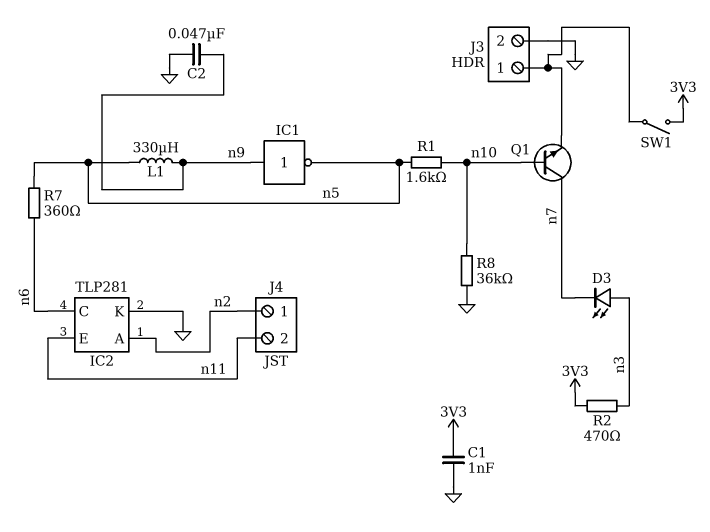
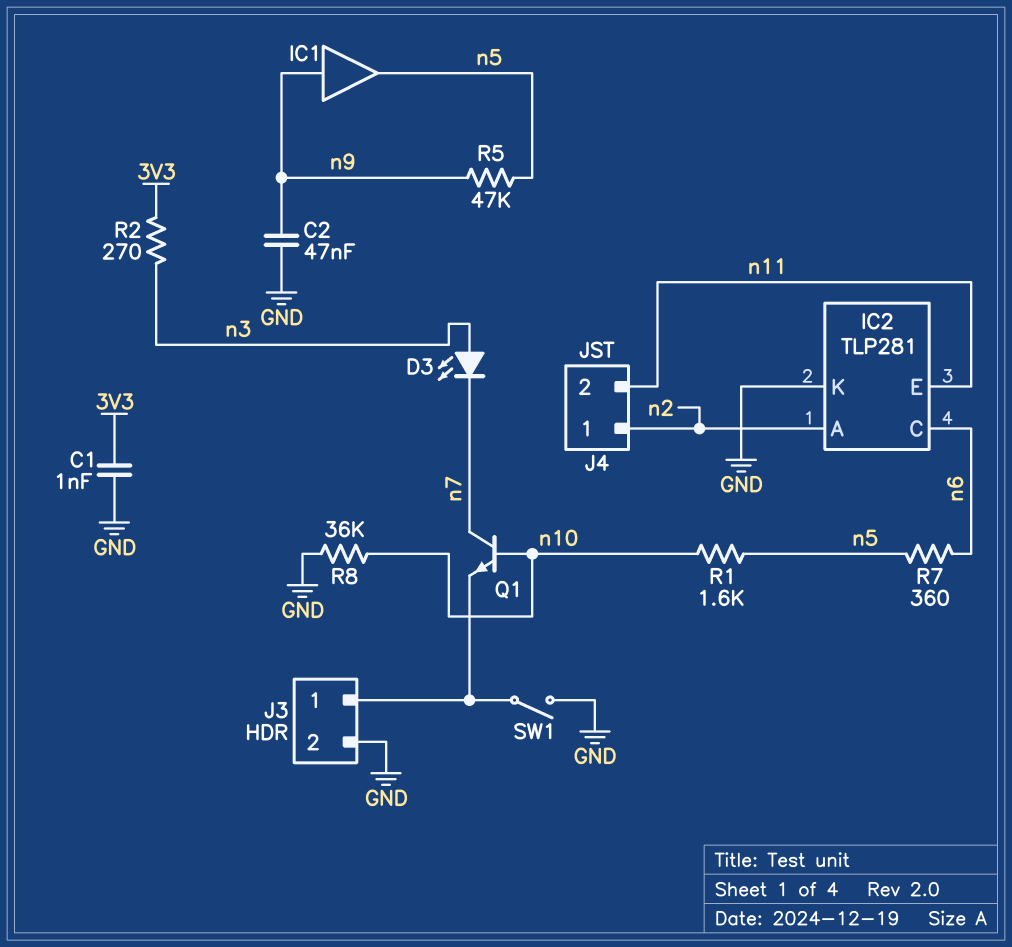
IC1: NOT (in n9, out n5) -> buffer (in n9, out n5)
L1: 330uH (n5, n9) -> none
R2: 470 (3V3, n3) -> 270 (3V3, n3)
R5: none -> 47k (n5, n9)
SW1: switch (3V3, J3/1) -> switch (GND, J3/1)

